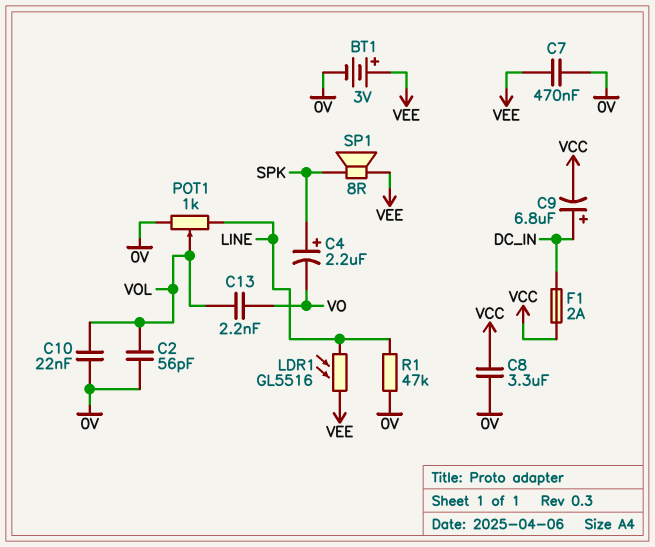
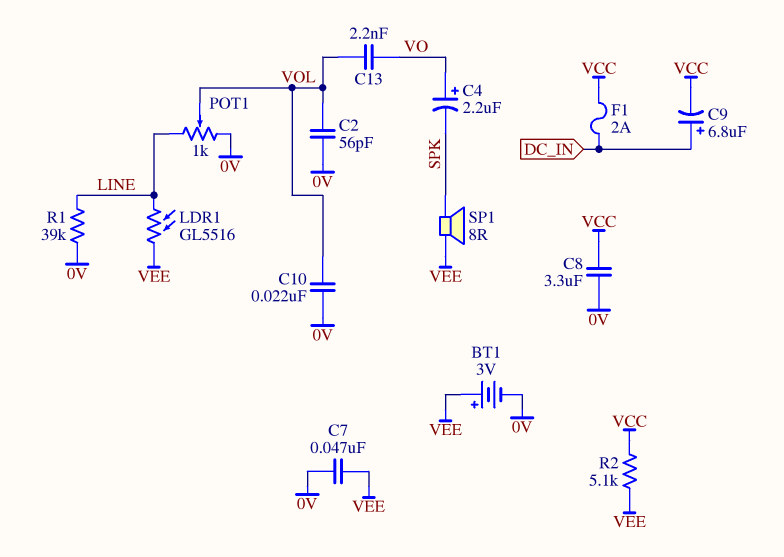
C4: 2.2uF (plus SPK, minus VO) -> 2.2uF (plus VO, minus SPK)
C7: 470nF (0V, VEE) -> 47nF (0V, VEE)
R1: 47k (0V, LINE) -> 39k (0V, LINE)
R2: none -> 5.1k (VCC, VEE)

